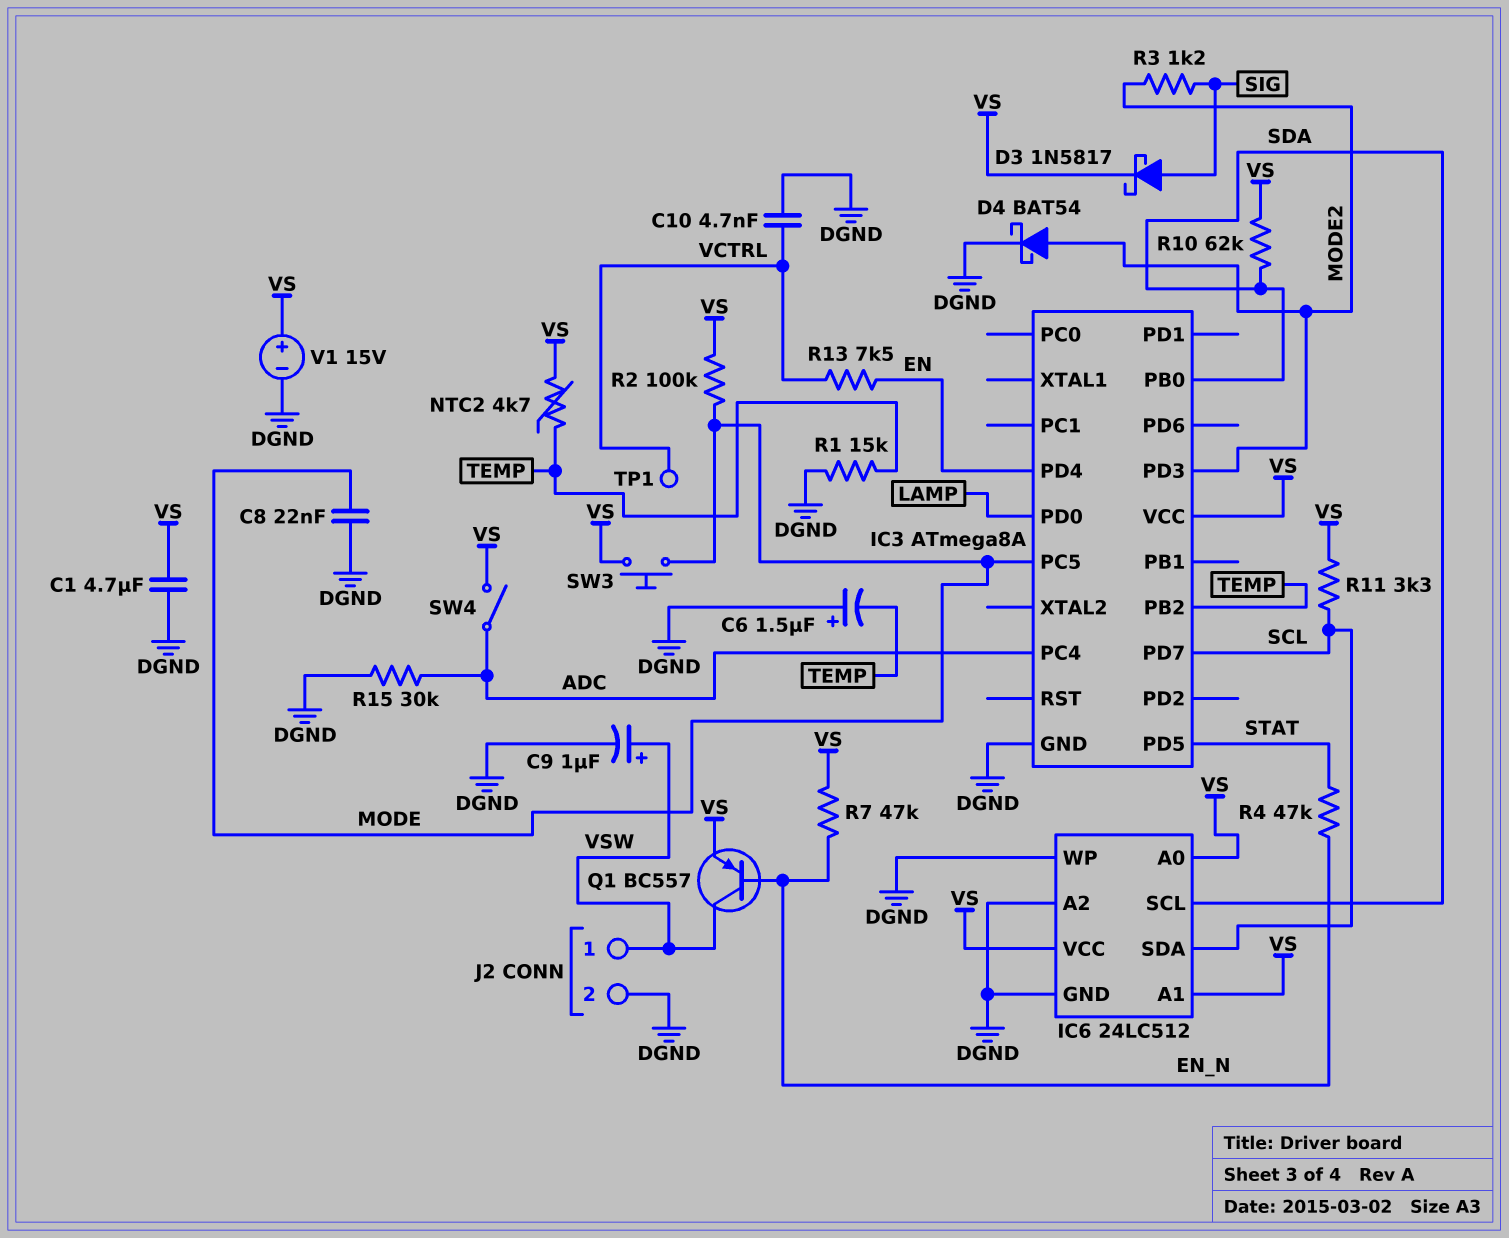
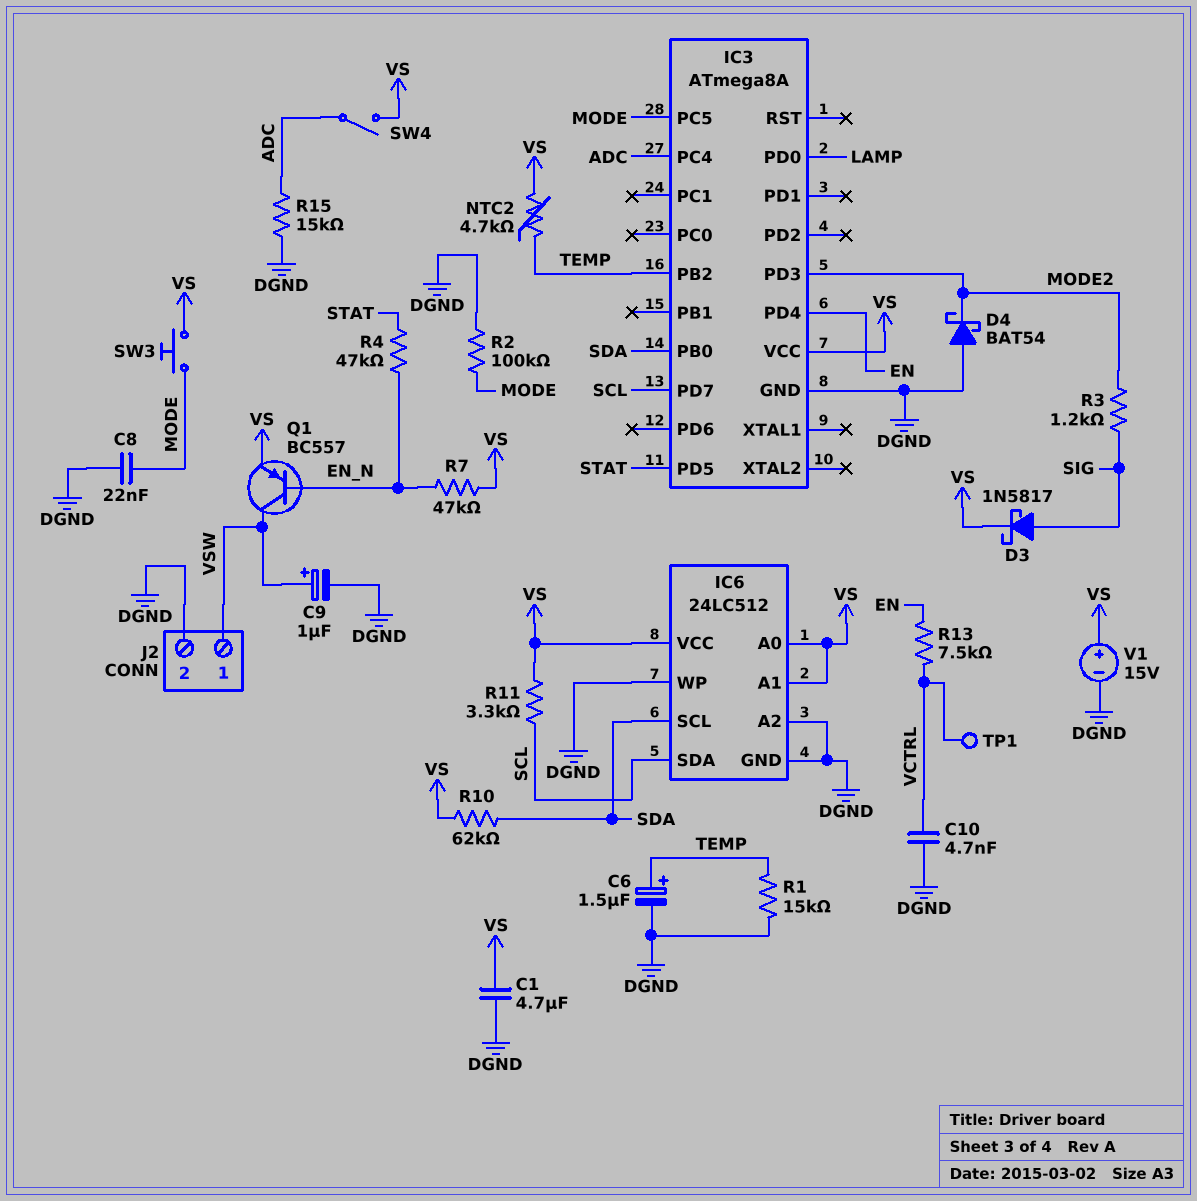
C6: 1.5uF (plus DGND, minus TEMP) -> 1.5uF (plus TEMP, minus DGND)
D4: schottky BAT54 (A MODE2, K DGND) -> schottky BAT54 (A DGND, K MODE2)
R2: 100k (MODE, VS) -> 100k (DGND, MODE)
R15: 30k (ADC, DGND) -> 15k (ADC, DGND)

